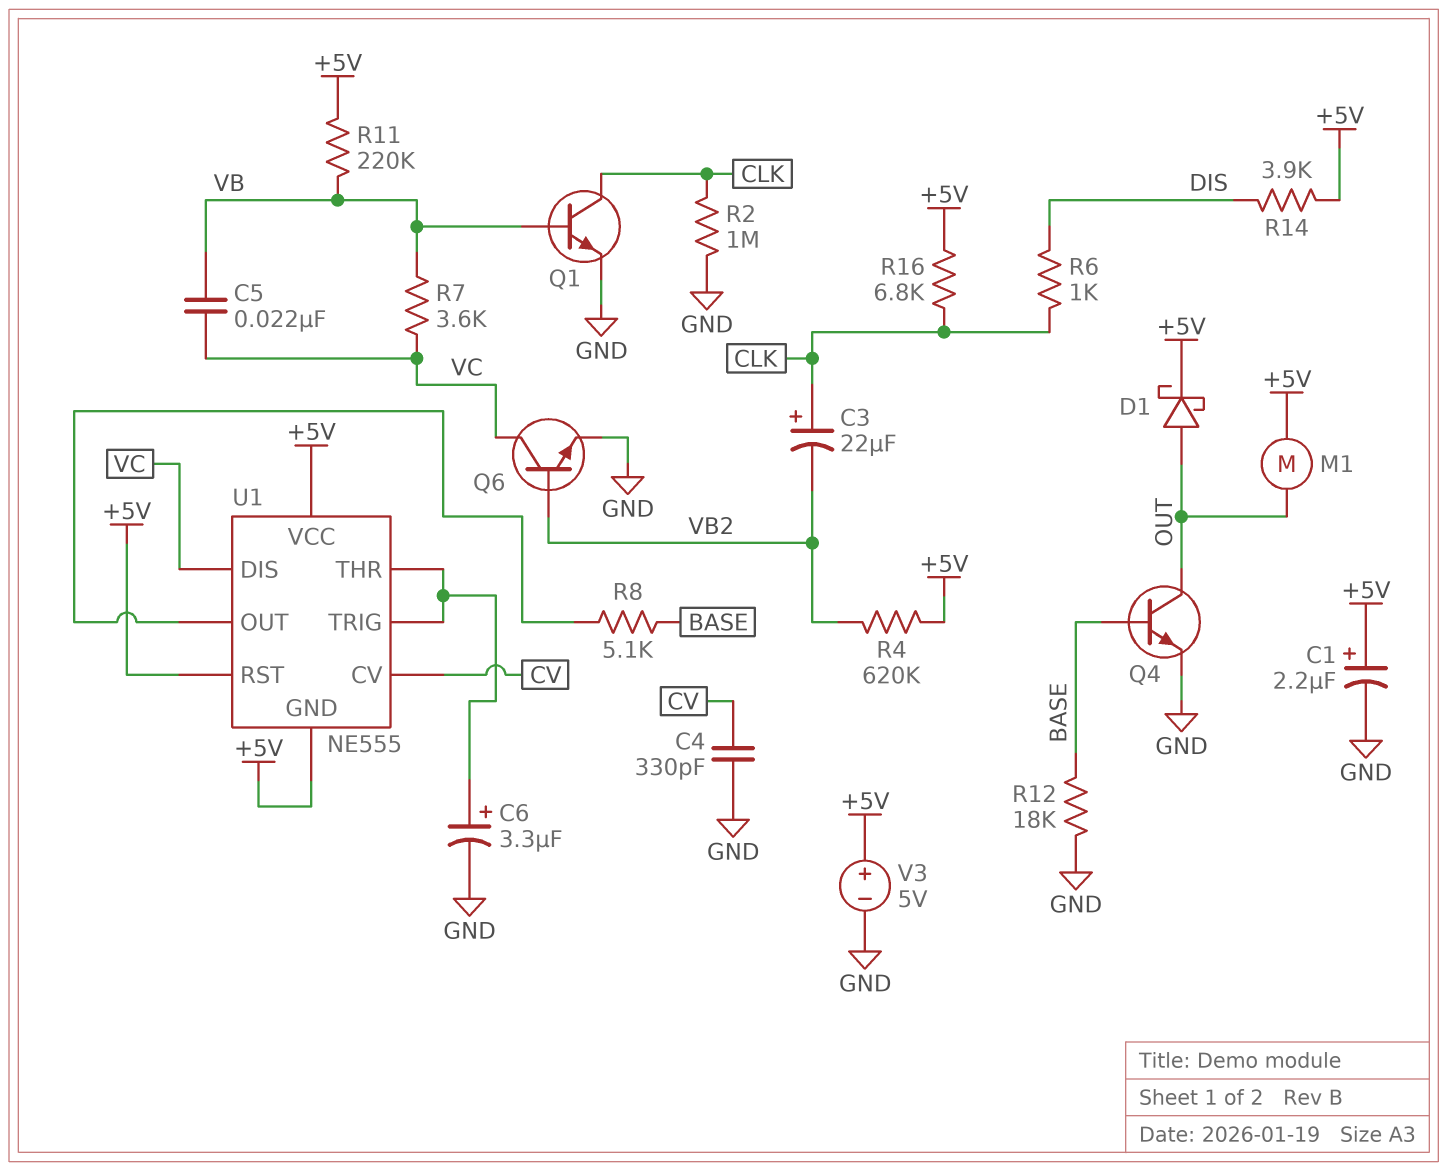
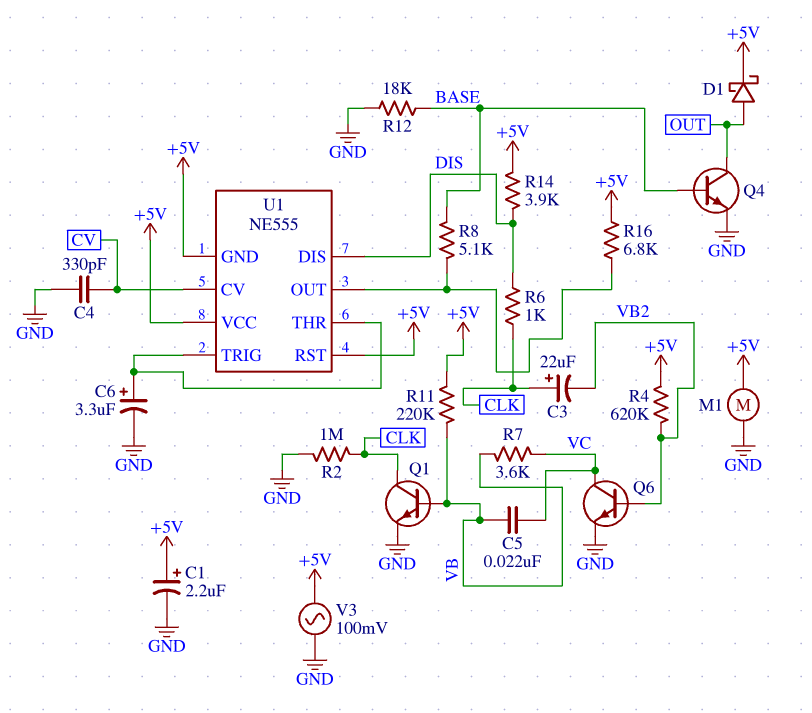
M1: motor (+5V, OUT) -> motor (+5V, GND)
R16: 6.8k (+5V, CLK) -> 6.8k (+5V, U1/OUT)
U1 pin DIS: VC -> DIS
V3: 5V (plus +5V, minus GND) -> AC 100mV (+5V, GND)

